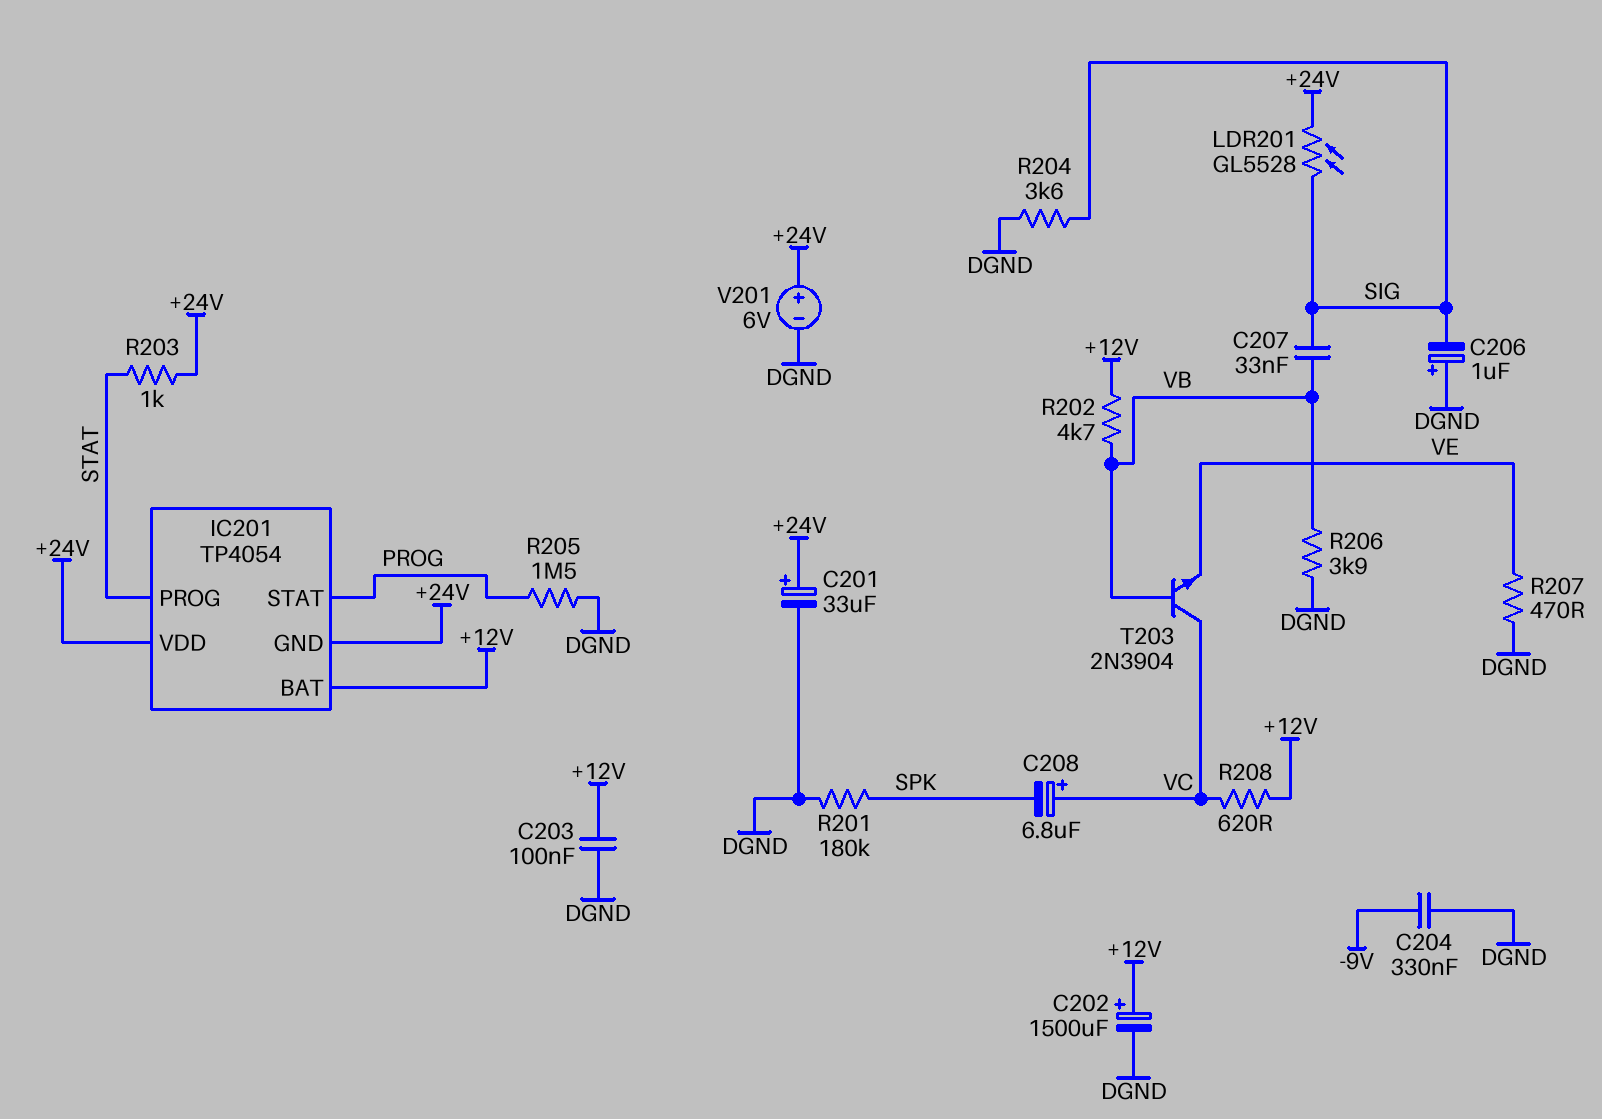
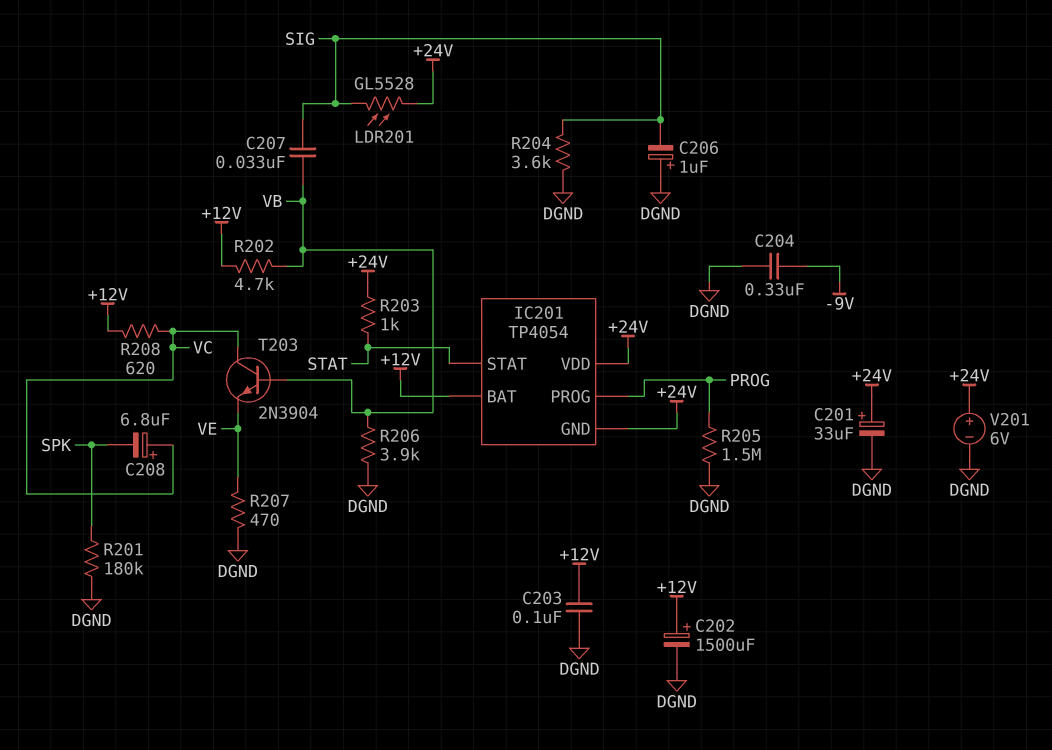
IC201 pin PROG: STAT -> PROG
IC201 pin STAT: PROG -> STAT

